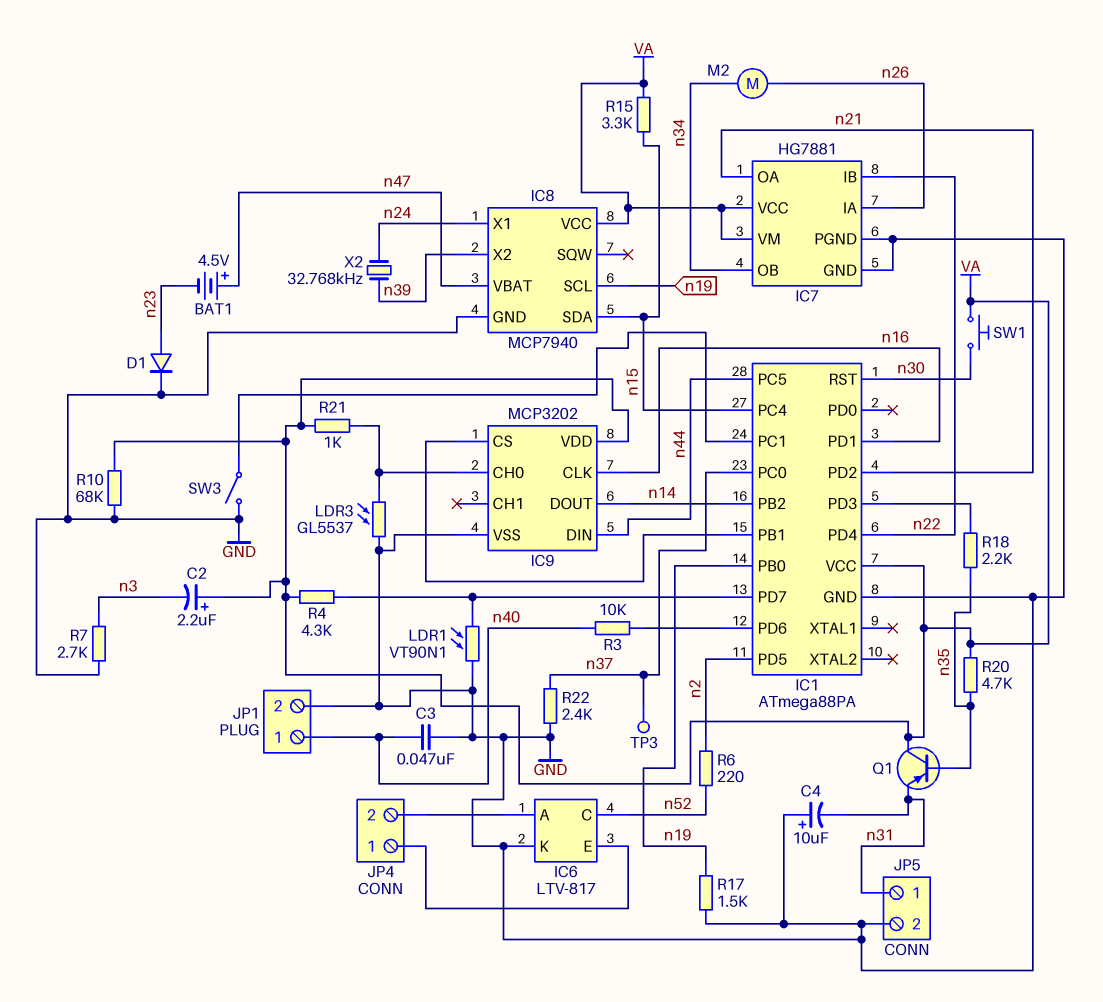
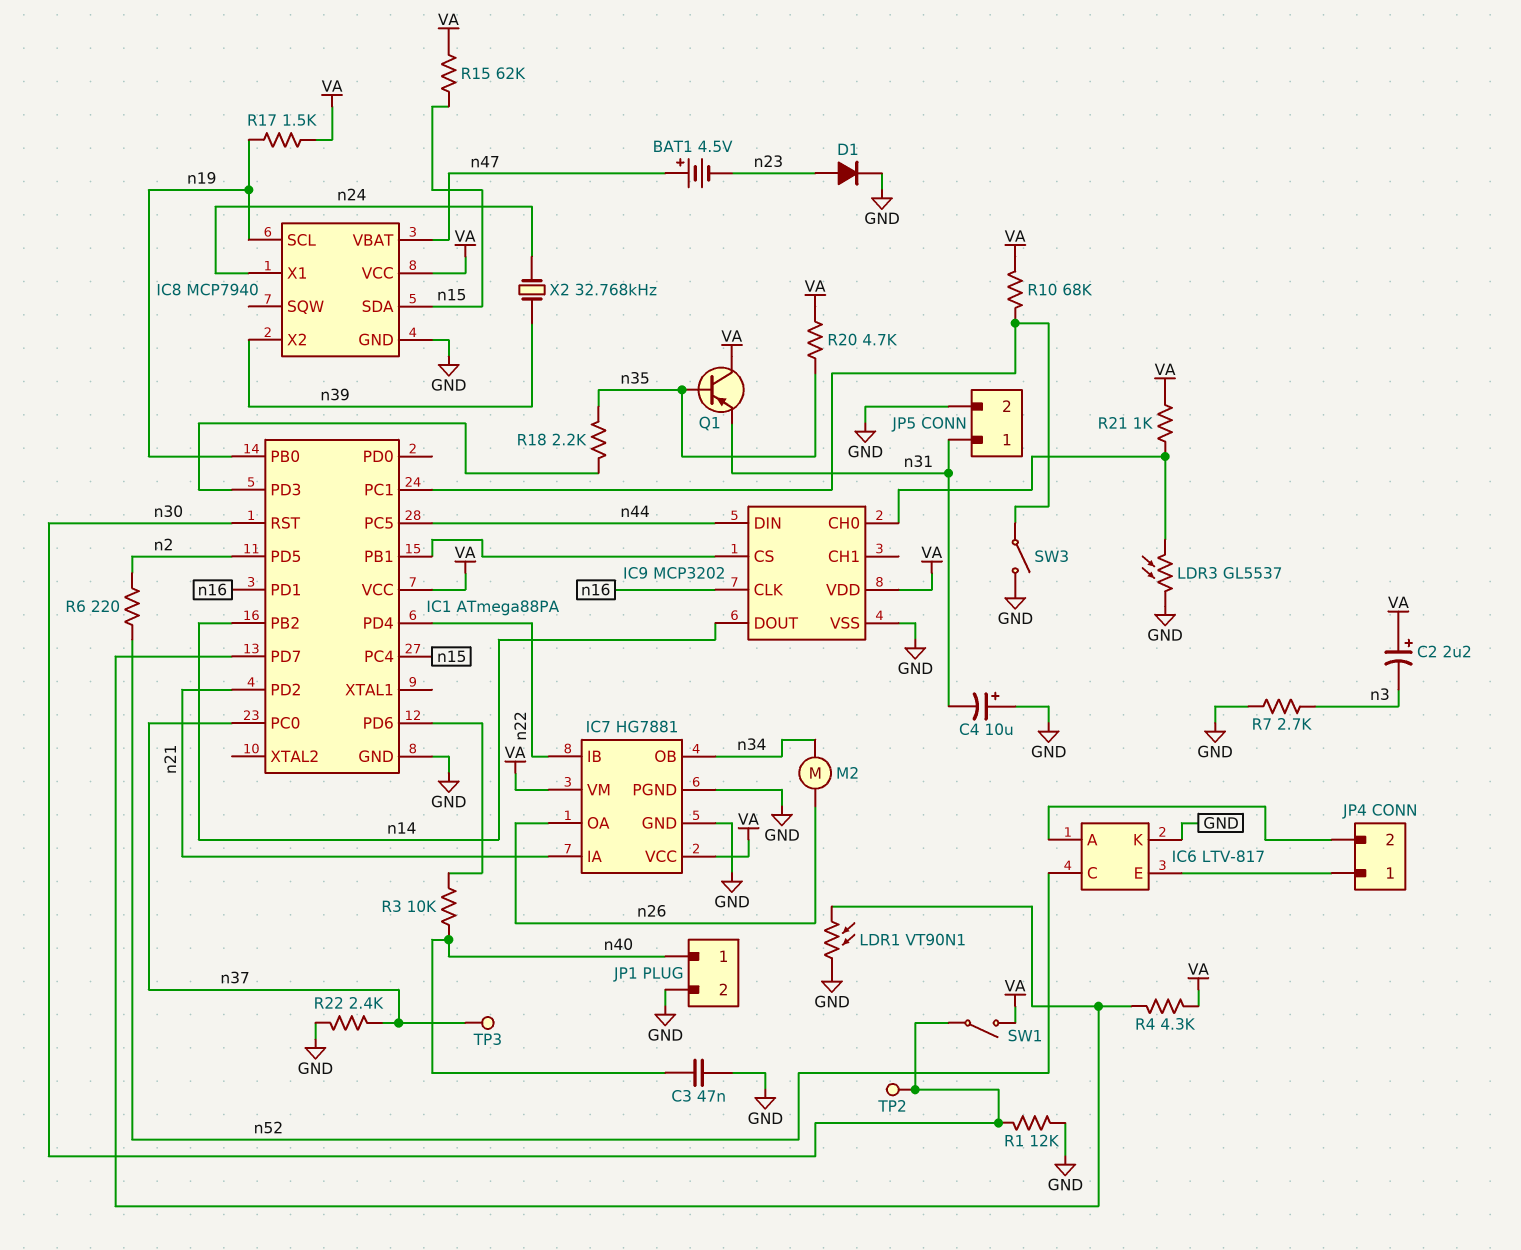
IC7 pin IA: n26 -> n21
IC7 pin OA: n21 -> n26
R1: none -> 12k (GND, n30)
R10: 68k (GND, VA) -> 68k (IC1/PC1, VA)
R15: 3.3k (VA, n15) -> 62k (VA, n15)
R17: 1.5k (GND, n19) -> 1.5k (VA, n19)
SW1: button (VA, n30) -> switch (VA, n30)
TP2: none -> test point (n30)

